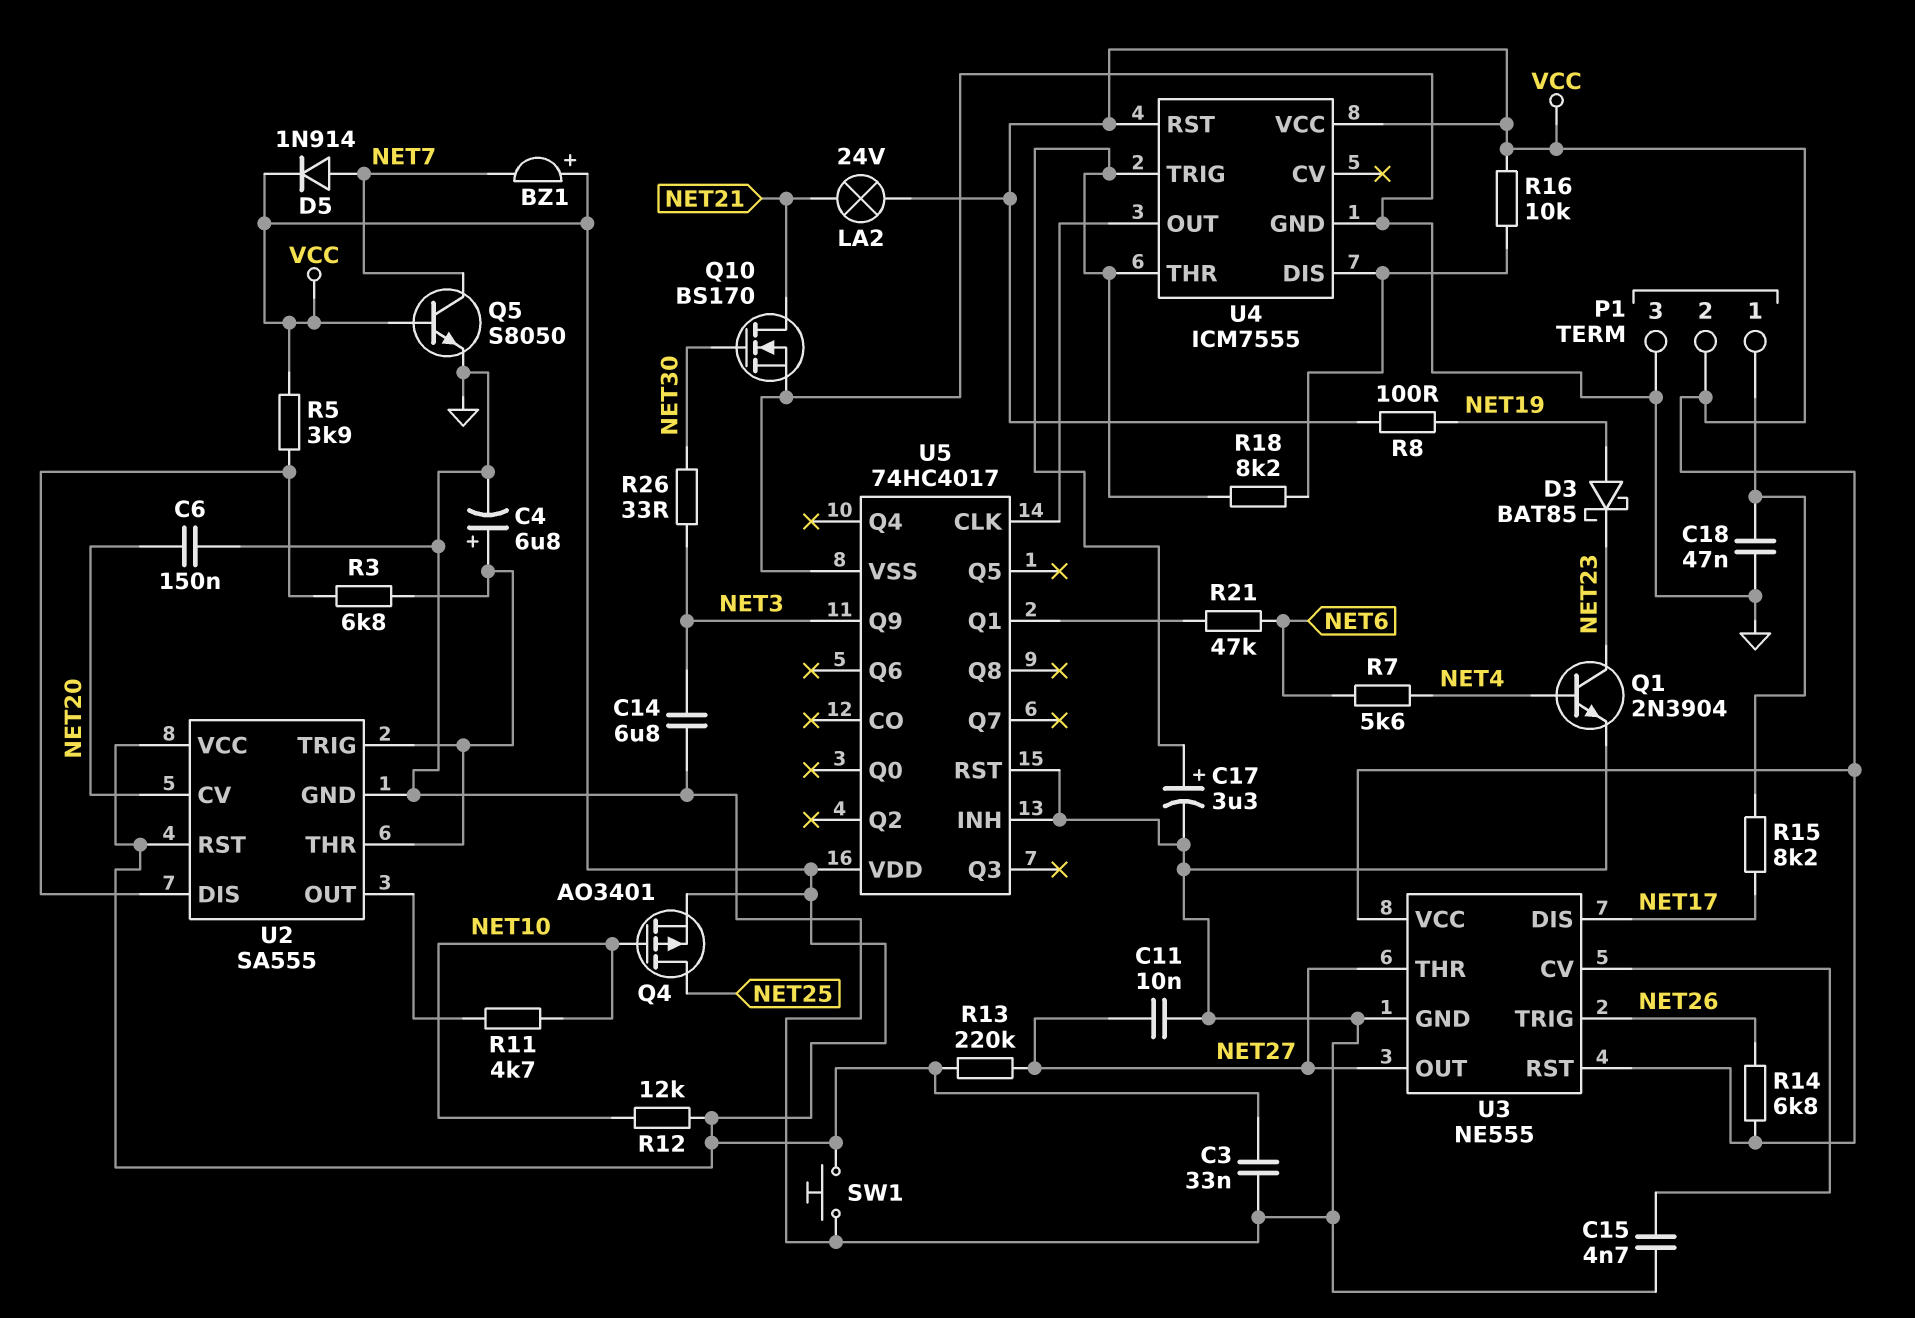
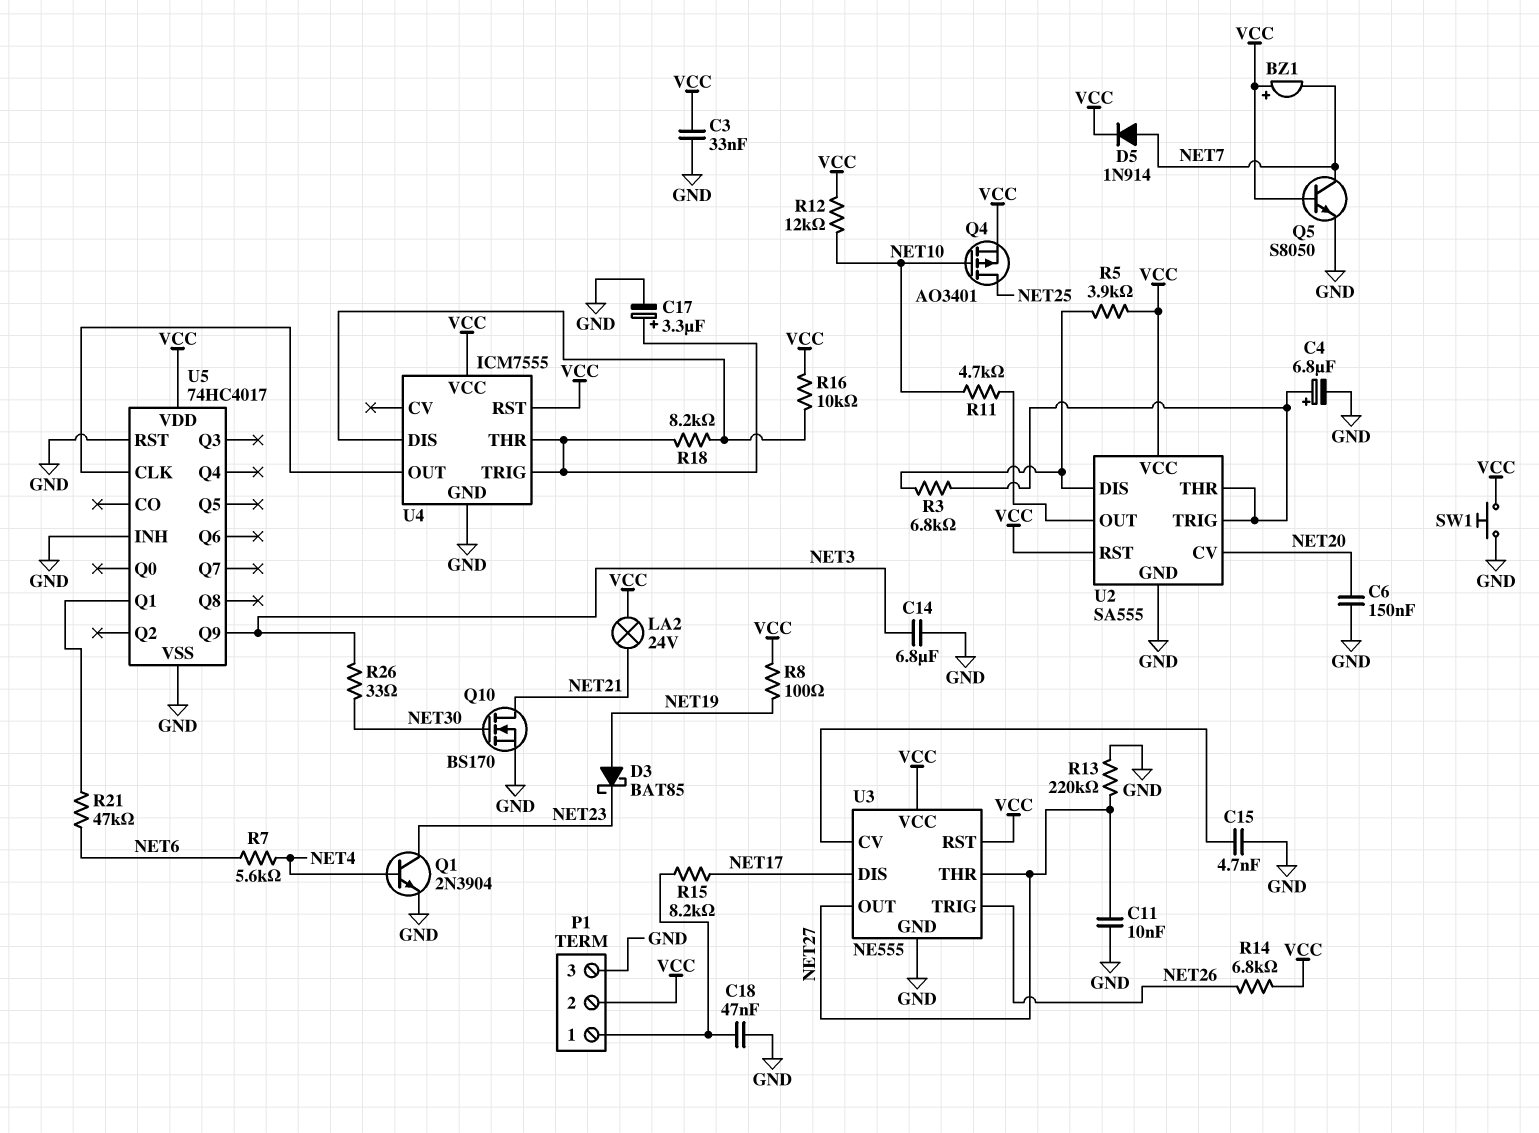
R13: 220k (NET27, VCC) -> 220k (GND, NET27)

